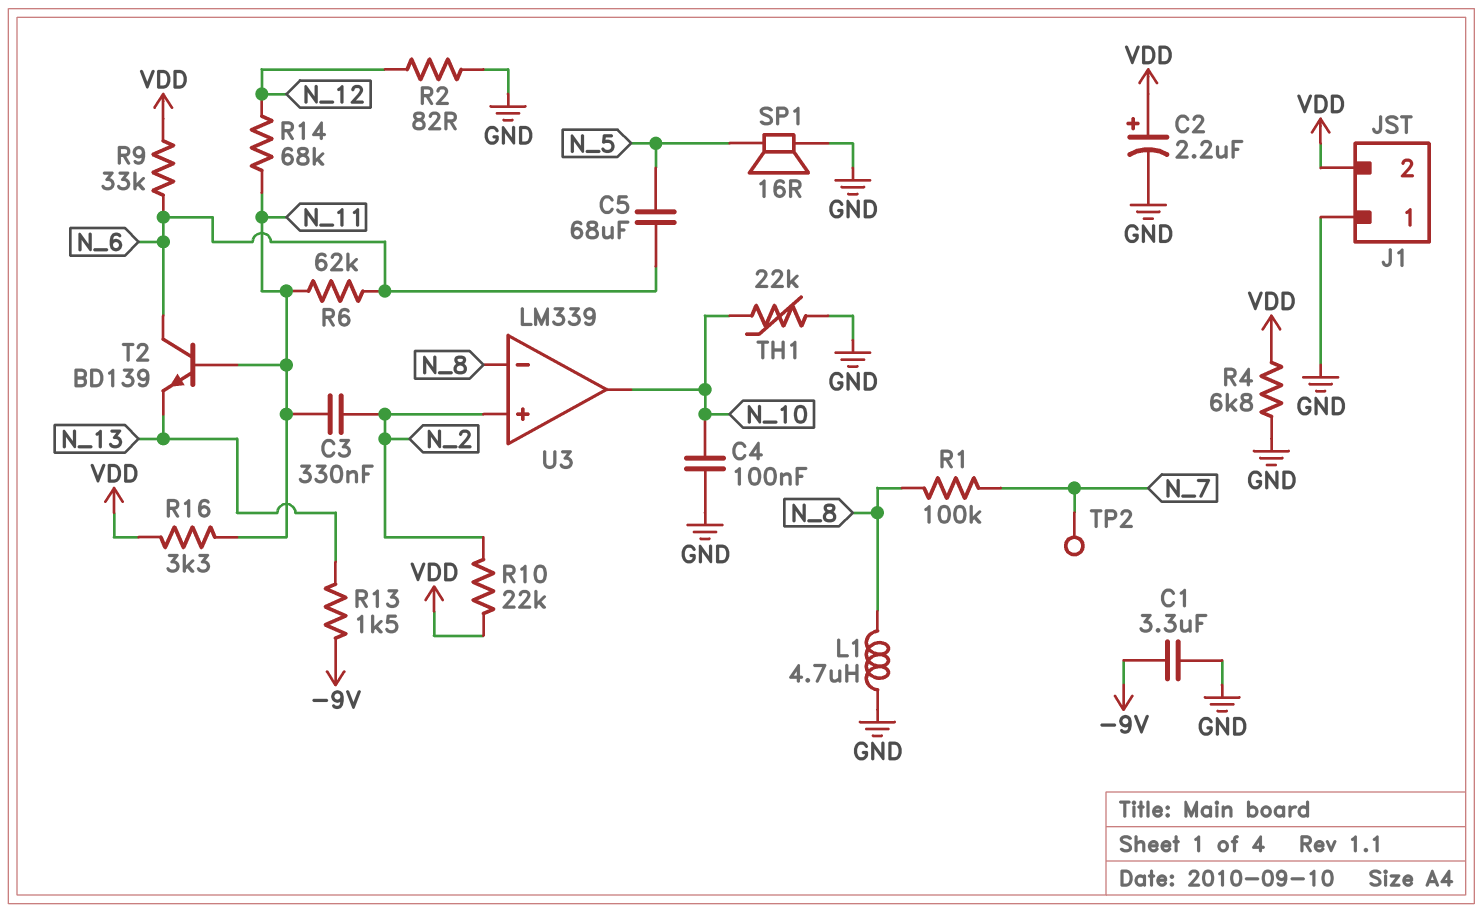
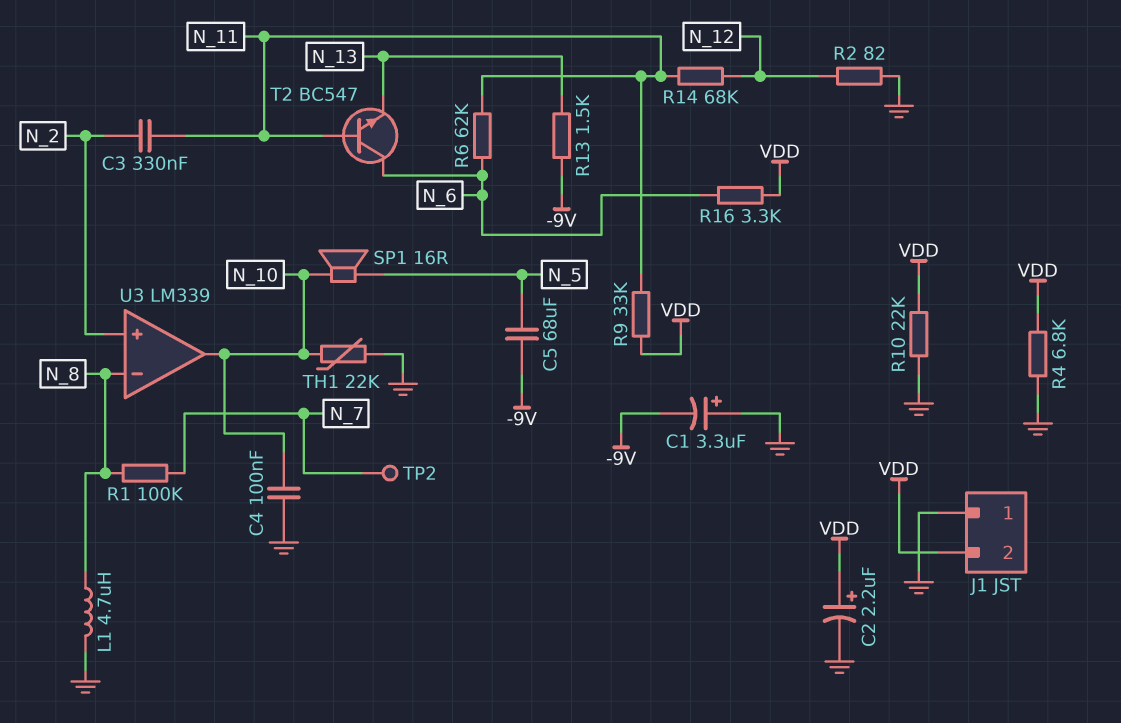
C1: 3.3uF (-9V, GND) -> 3.3uF (plus GND, minus -9V)
C5: 68uF (N_5, N_6) -> 68uF (-9V, N_5)
R9: 33k (N_6, VDD) -> 33k (N_11, VDD)
R10: 22k (N_2, VDD) -> 22k (GND, VDD)
R16: 3.3k (N_11, VDD) -> 3.3k (N_6, VDD)
SP1: speaker 16R (GND, N_5) -> speaker 16R (N_5, N_10)
T2: NPN BD139 (B N_11, C N_6, E N_13) -> NPN BC547 (B N_11, C N_6, E N_13)

